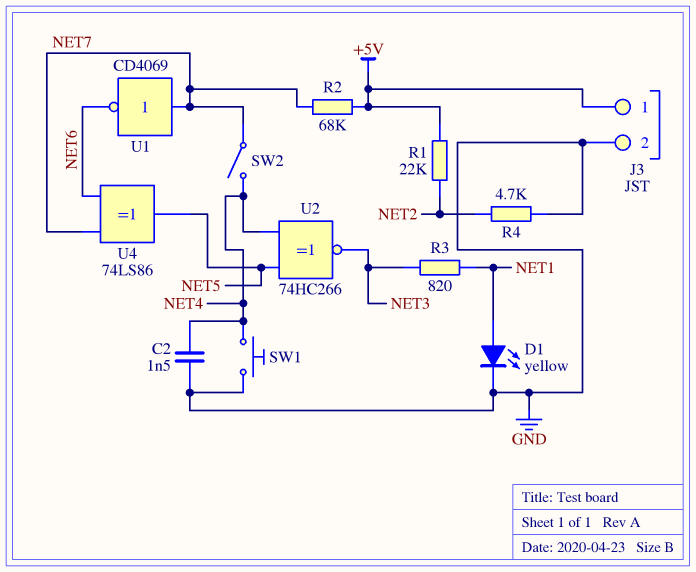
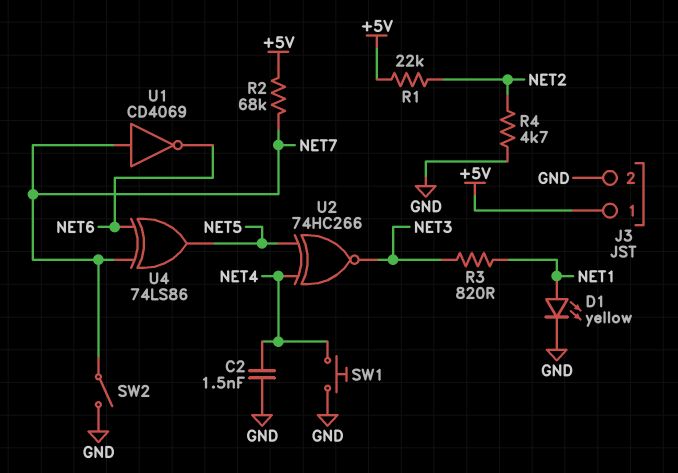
SW2: switch (NET4, NET7) -> switch (GND, NET7)

